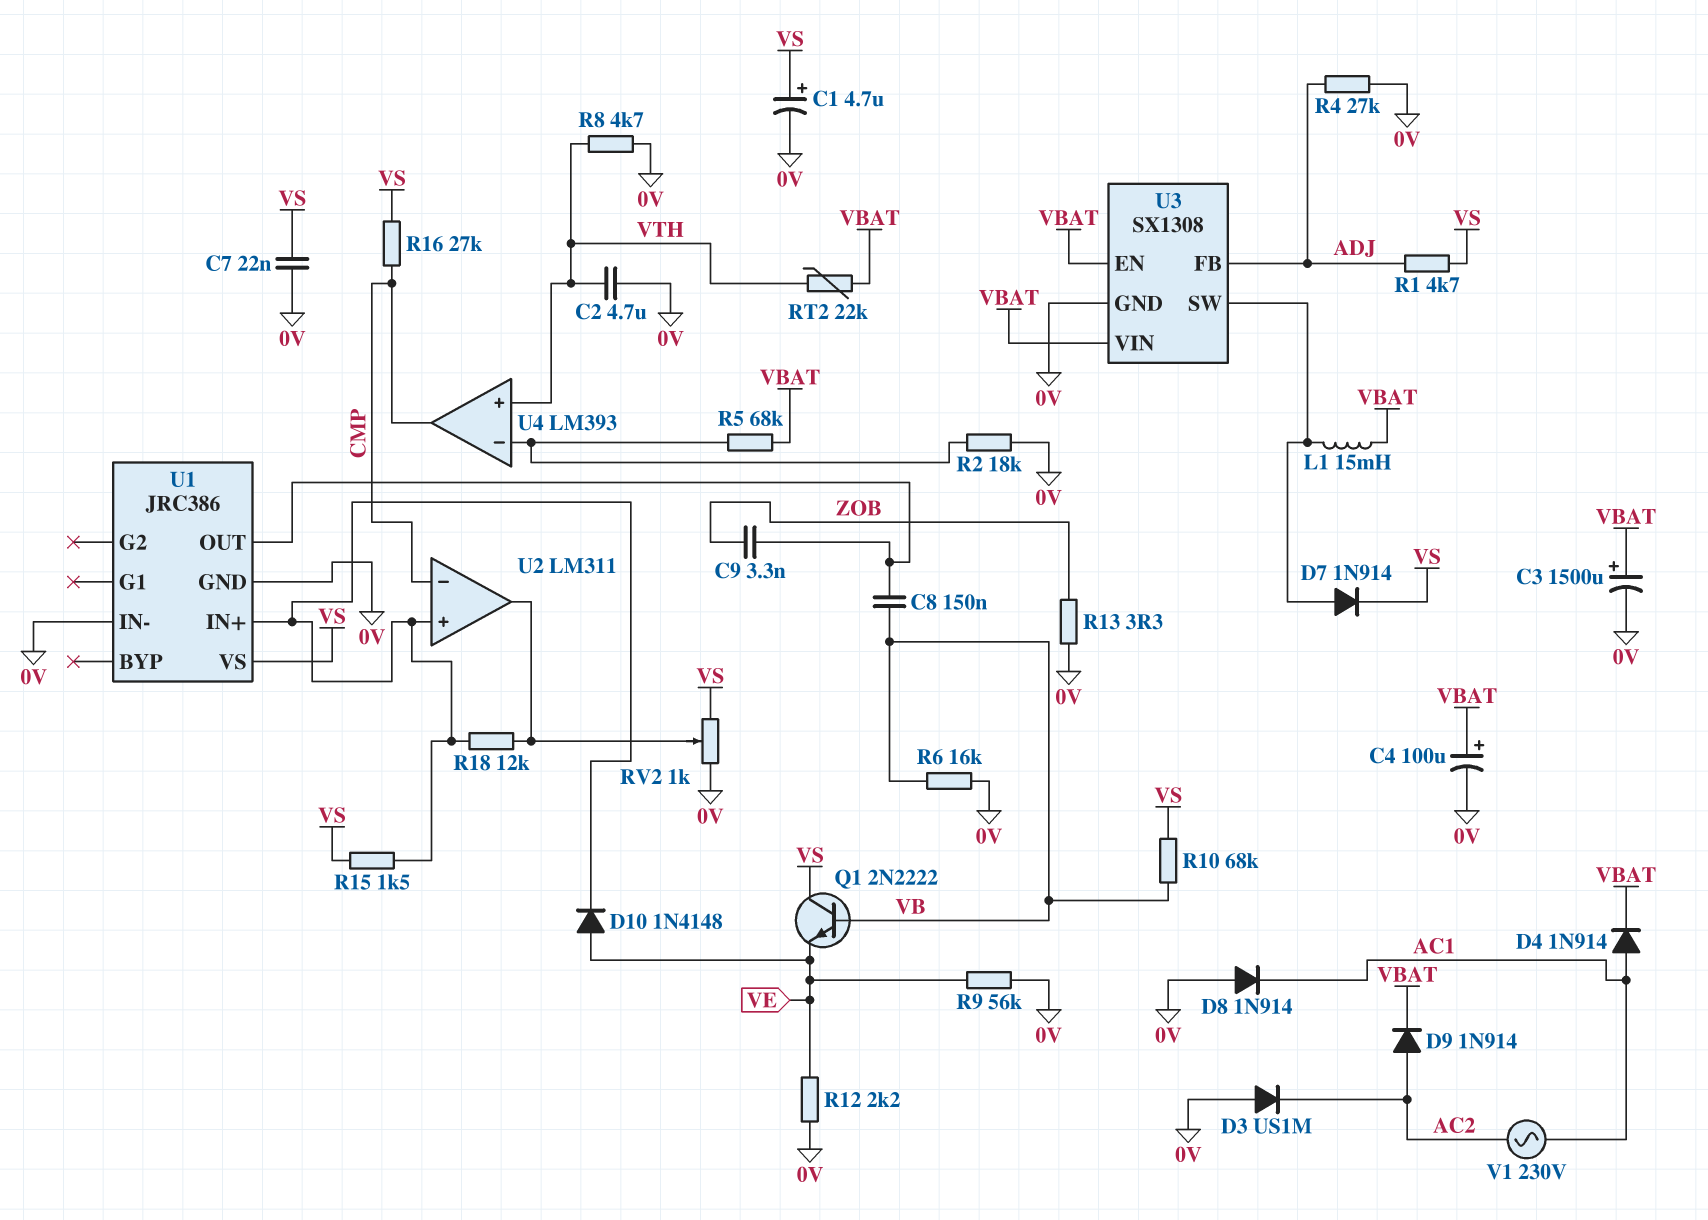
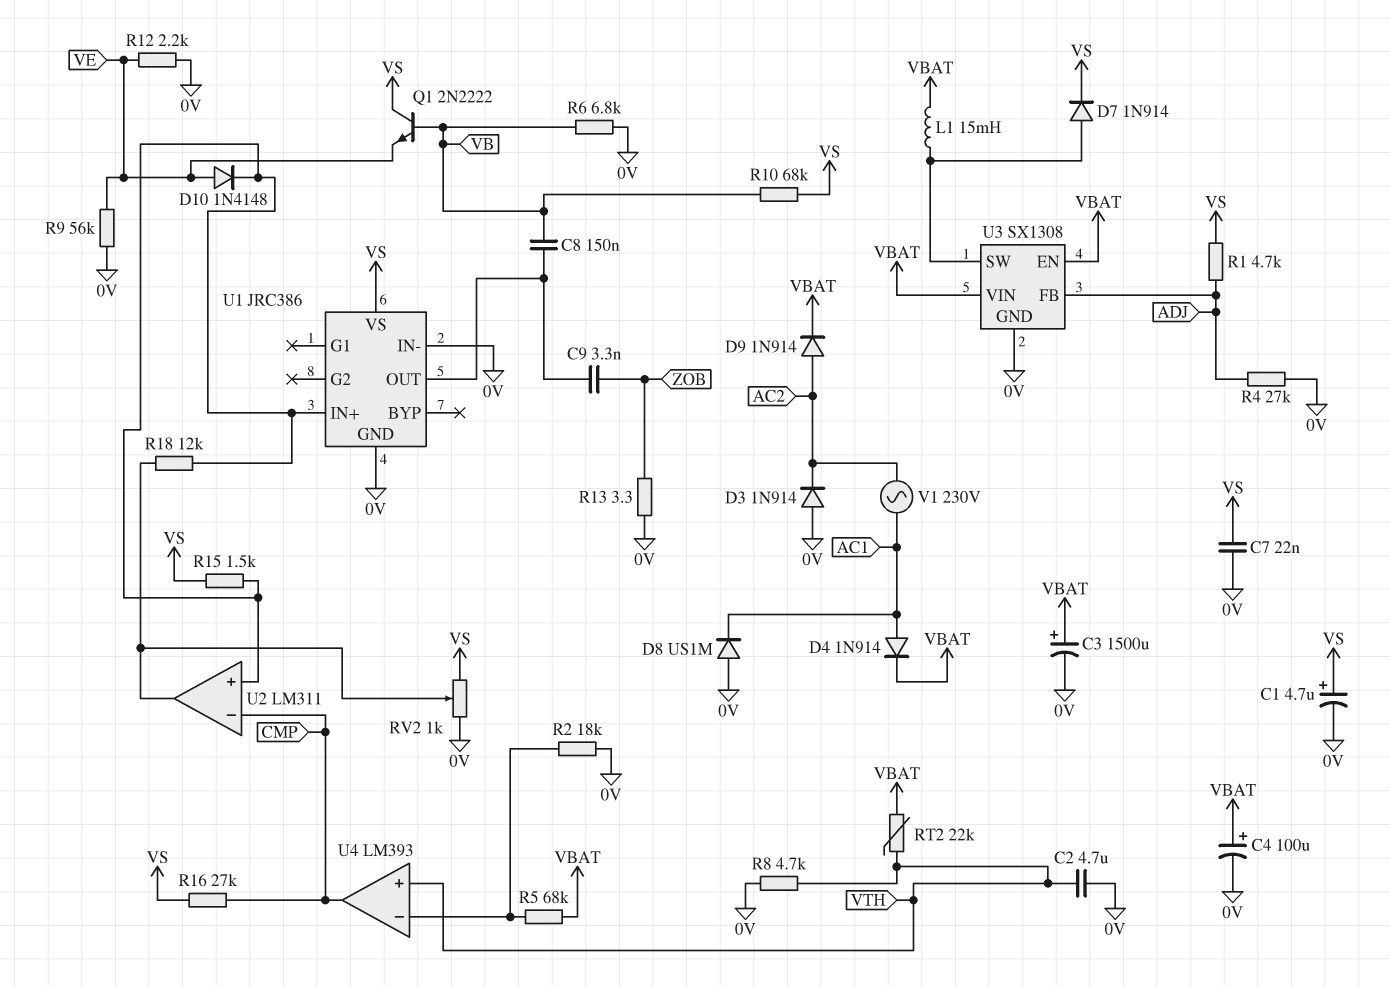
D3: diode US1M (A 0V, K AC2) -> diode 1N914 (A 0V, K AC2)
D8: diode 1N914 (A 0V, K AC1) -> diode US1M (A 0V, K AC1)
R6: 16k (0V, VB) -> 6.8k (0V, VB)

